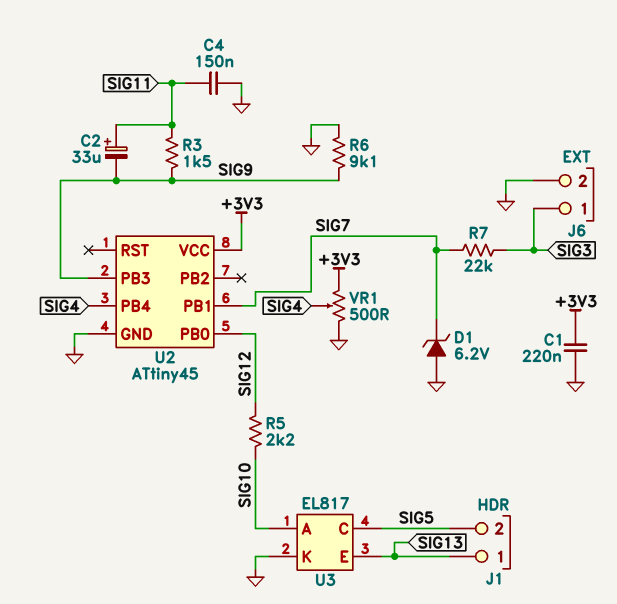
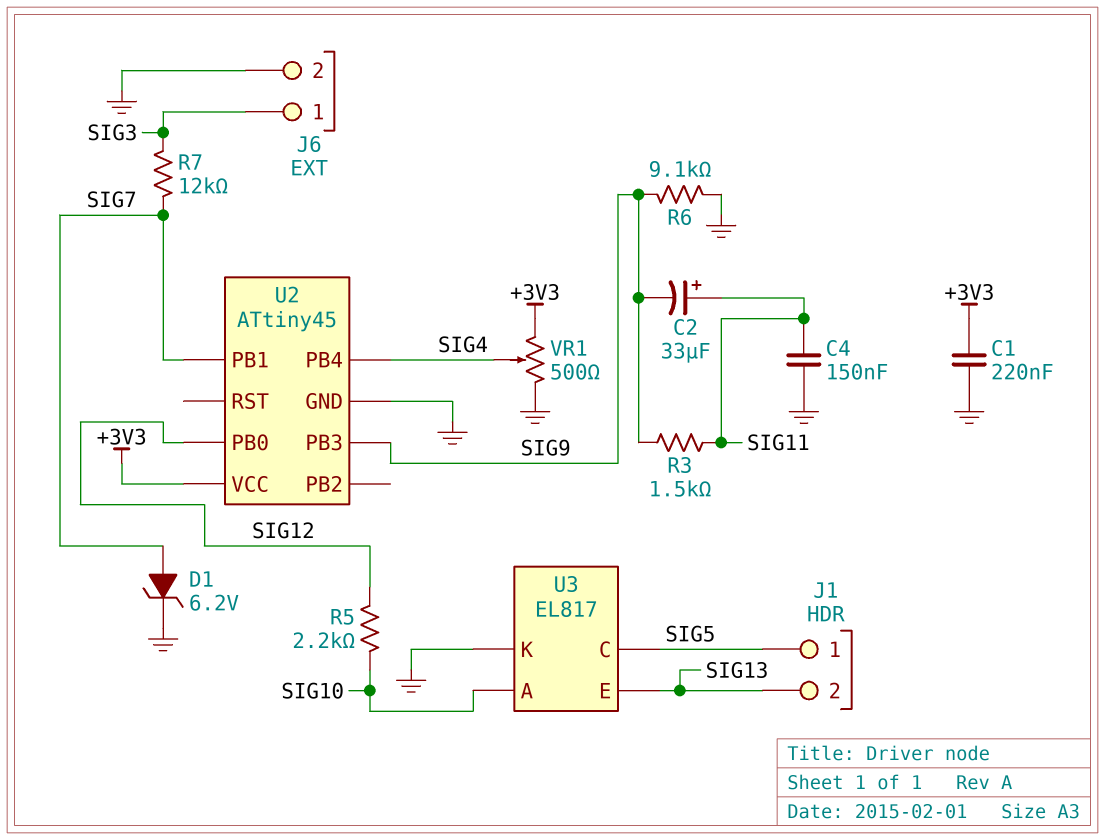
D1: zener 6.2V (A GND, K SIG7) -> zener 6.2V (A SIG7, K GND)
J1 pin 1: SIG13 -> SIG5
J1 pin 2: SIG5 -> SIG13
R7: 22k (SIG3, SIG7) -> 12k (SIG3, SIG7)

